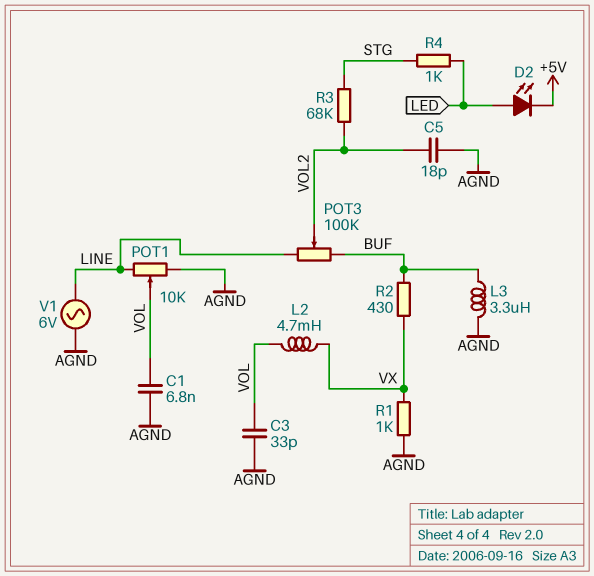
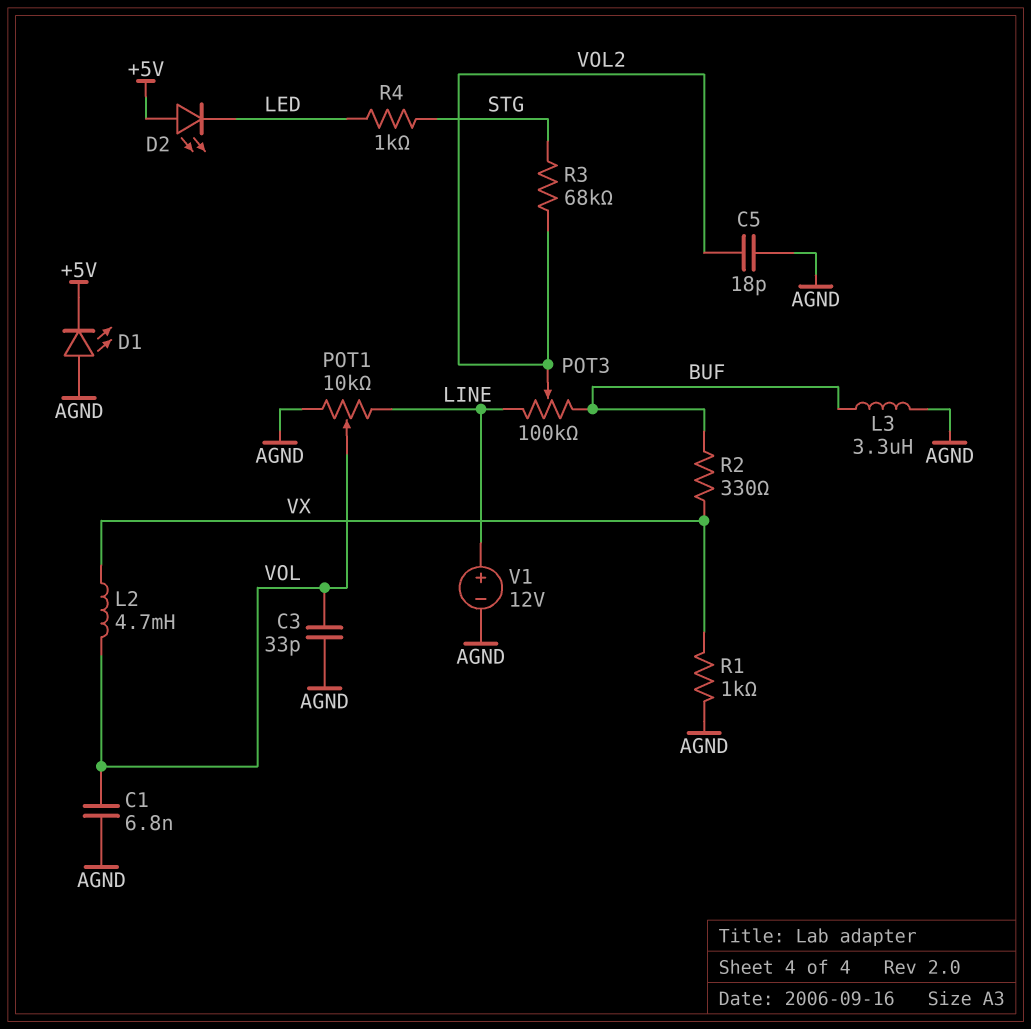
D1: none -> LED (A AGND, K +5V)
D2: LED (A LED, K +5V) -> LED (A +5V, K LED)
R2: 430 (BUF, VX) -> 330 (BUF, VX)
V1: AC 6V (AGND, LINE) -> 12V (plus LINE, minus AGND)

